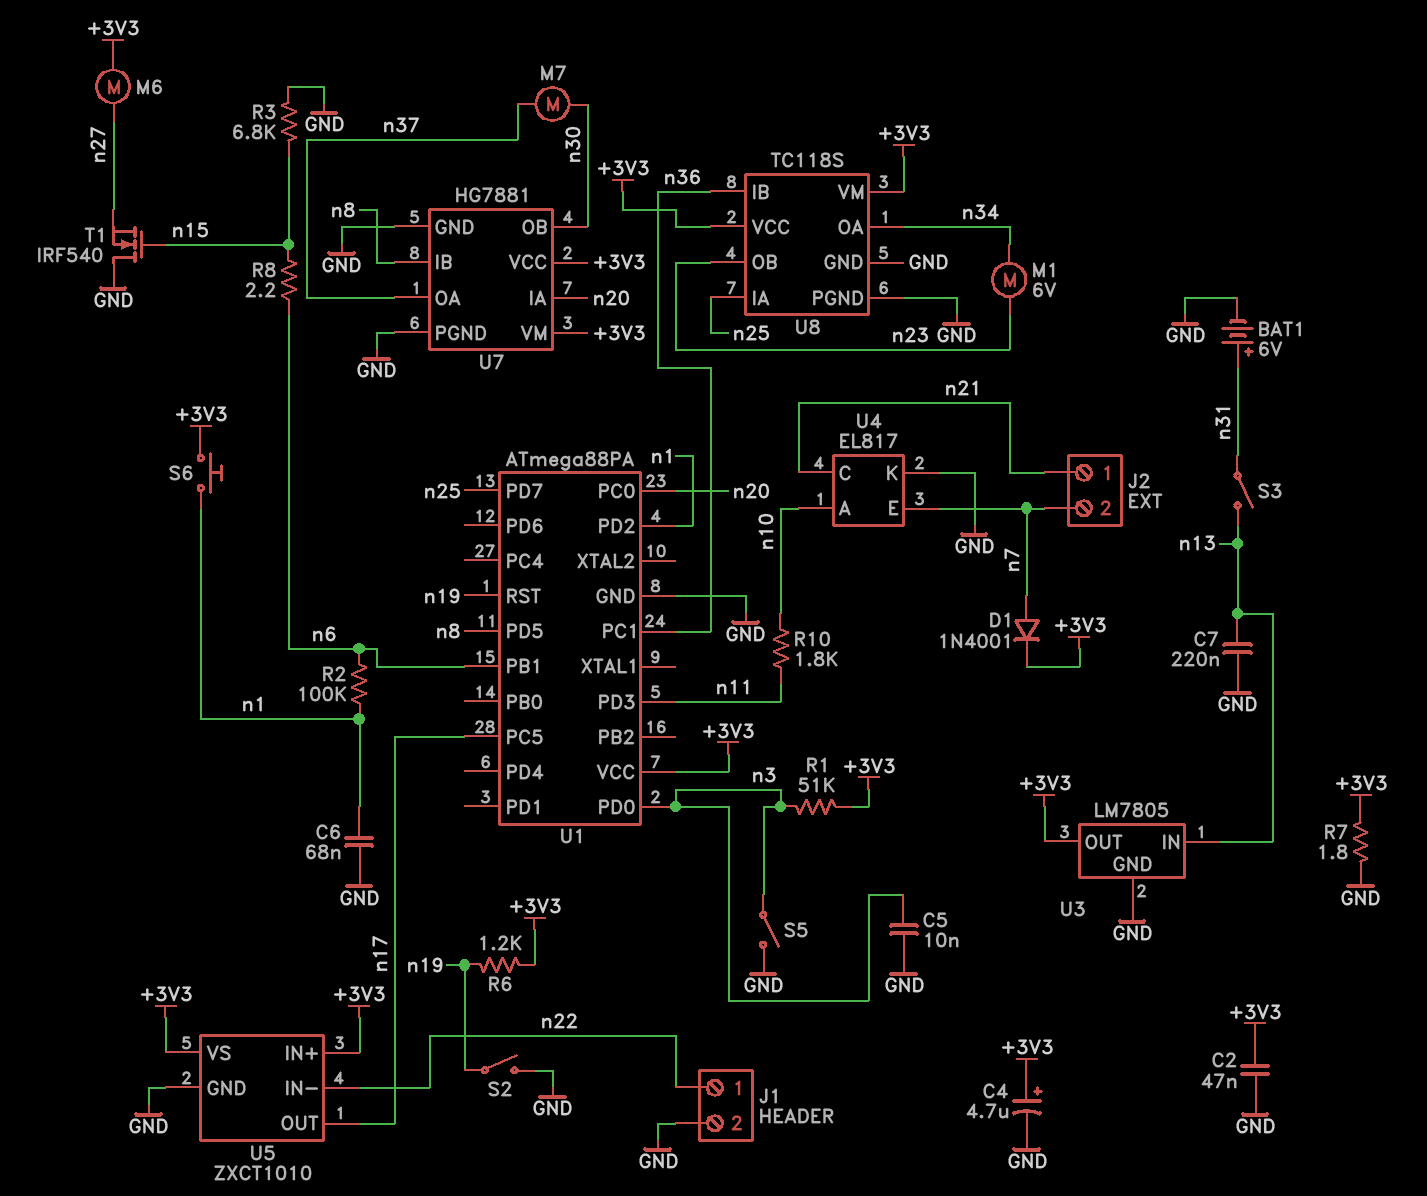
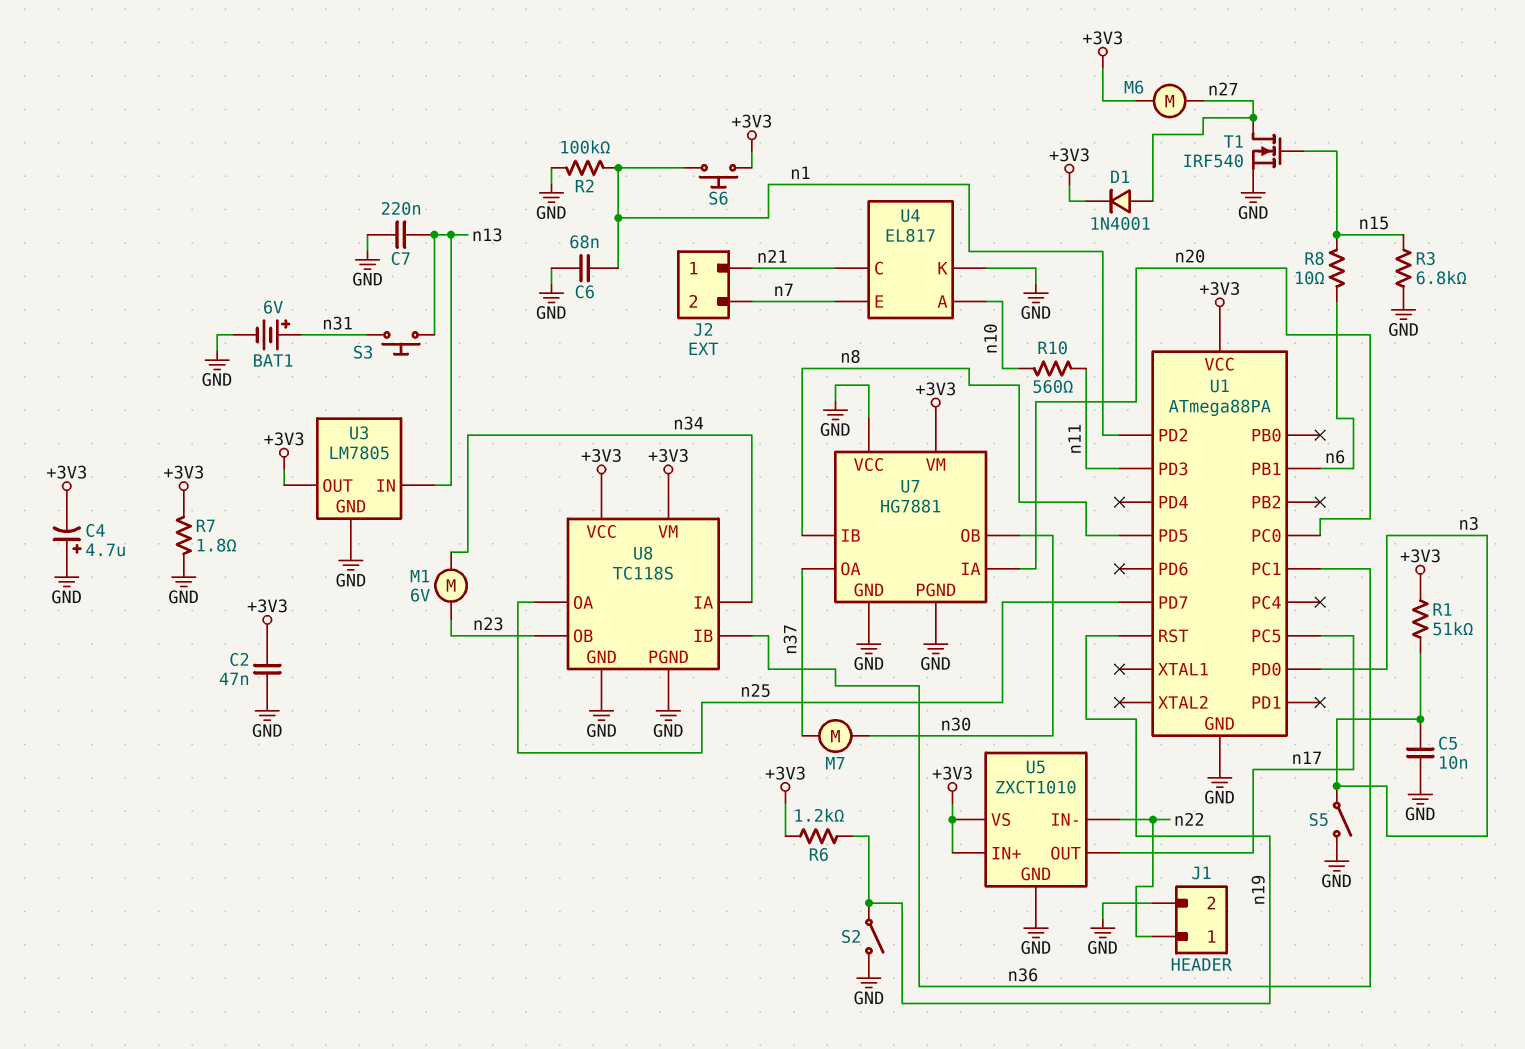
C4: 4.7uF (plus +3V3, minus GND) -> 4.7uF (plus GND, minus +3V3)
D1: diode 1N4001 (A n7, K +3V3) -> diode 1N4001 (A n27, K +3V3)
R2: 100k (n1, n6) -> 100k (GND, n1)
R8: 2.2 (n6, n15) -> 10 (n6, n15)
R10: 1.8k (n10, n11) -> 560 (n10, n11)
S3: switch (n13, n31) -> button (n13, n31)
T1: NMOS IRF540 (G n15, D GND, S n27) -> NMOS IRF540 (G n15, D n27, S GND)
U7 pin VCC: +3V3 -> GND
U8 pin IA: n25 -> n34
U8 pin OA: n34 -> n25

